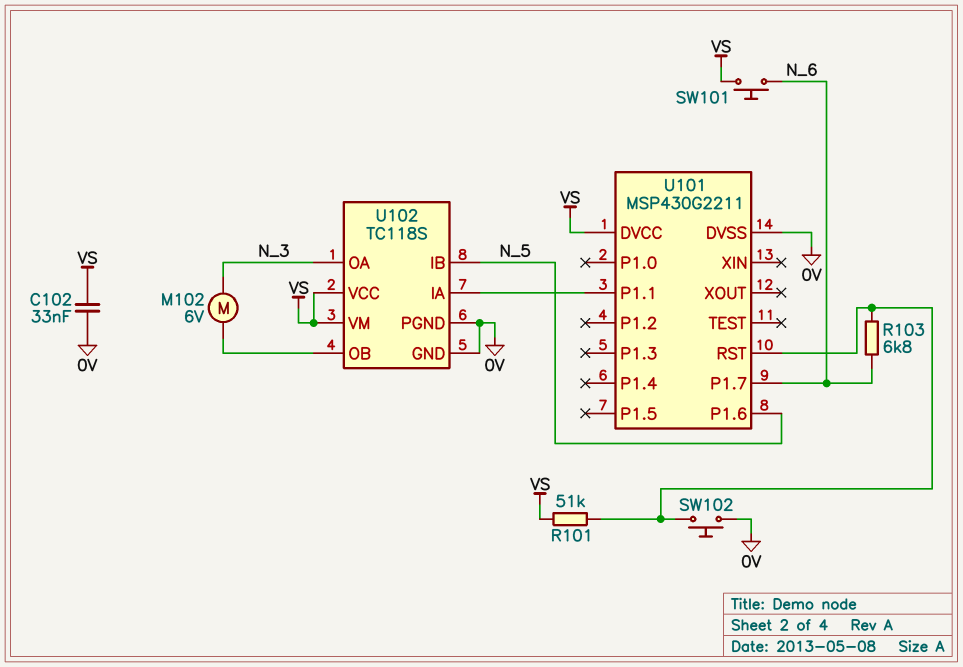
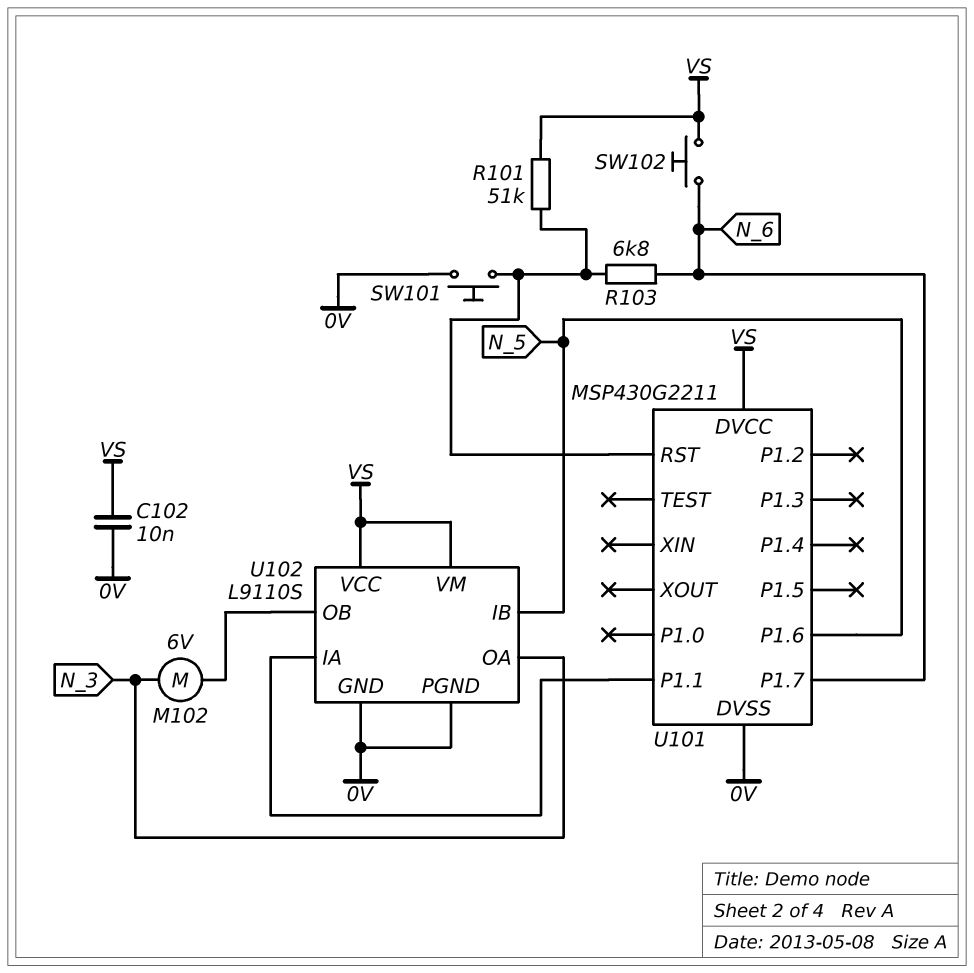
C102: 33nF (0V, VS) -> 10nF (0V, VS)
SW101: button (N_6, VS) -> button (0V, U101/RST)
SW102: button (0V, U101/RST) -> button (N_6, VS)
U102: TC118S -> L9110S

